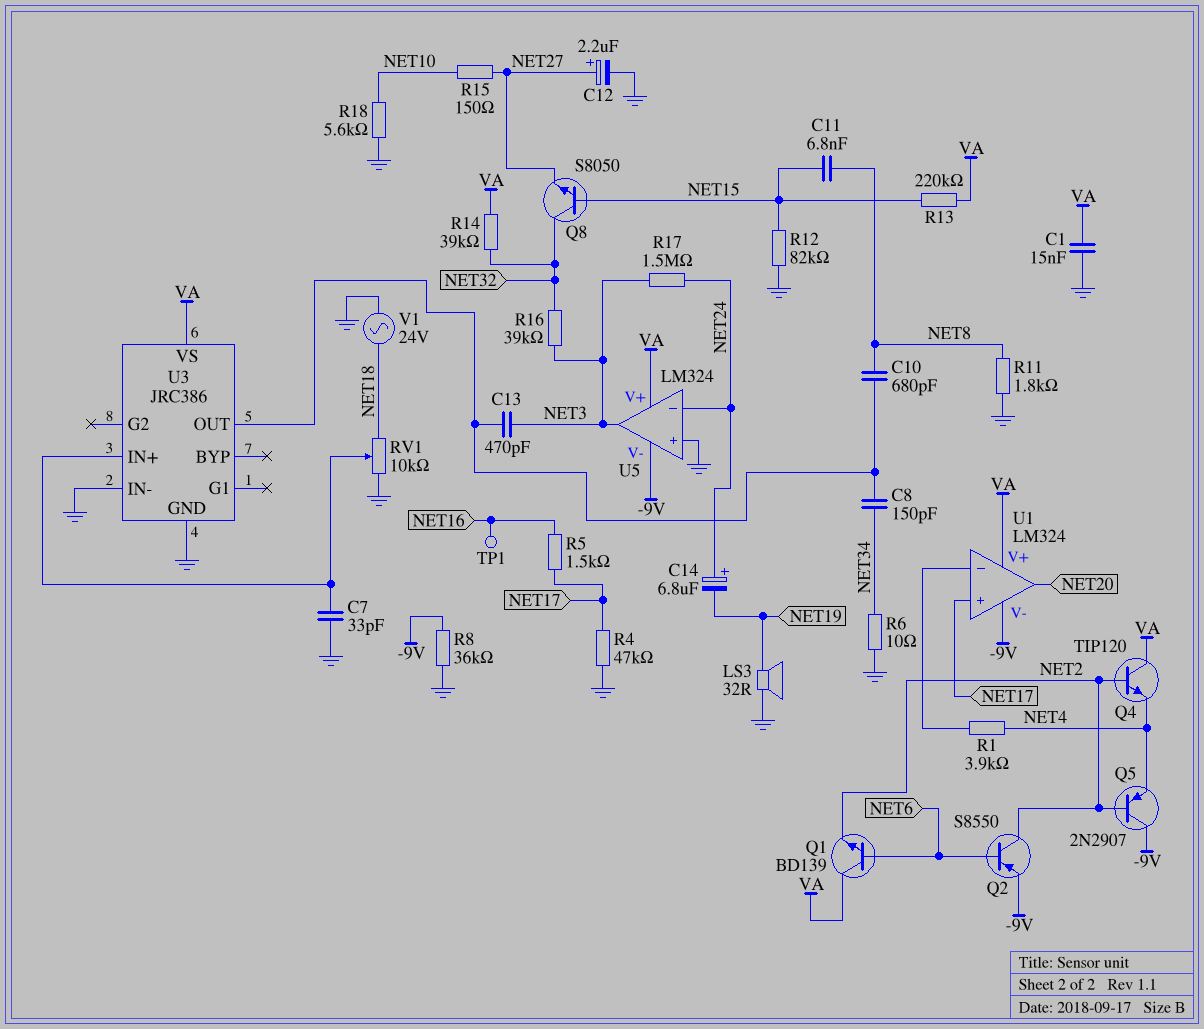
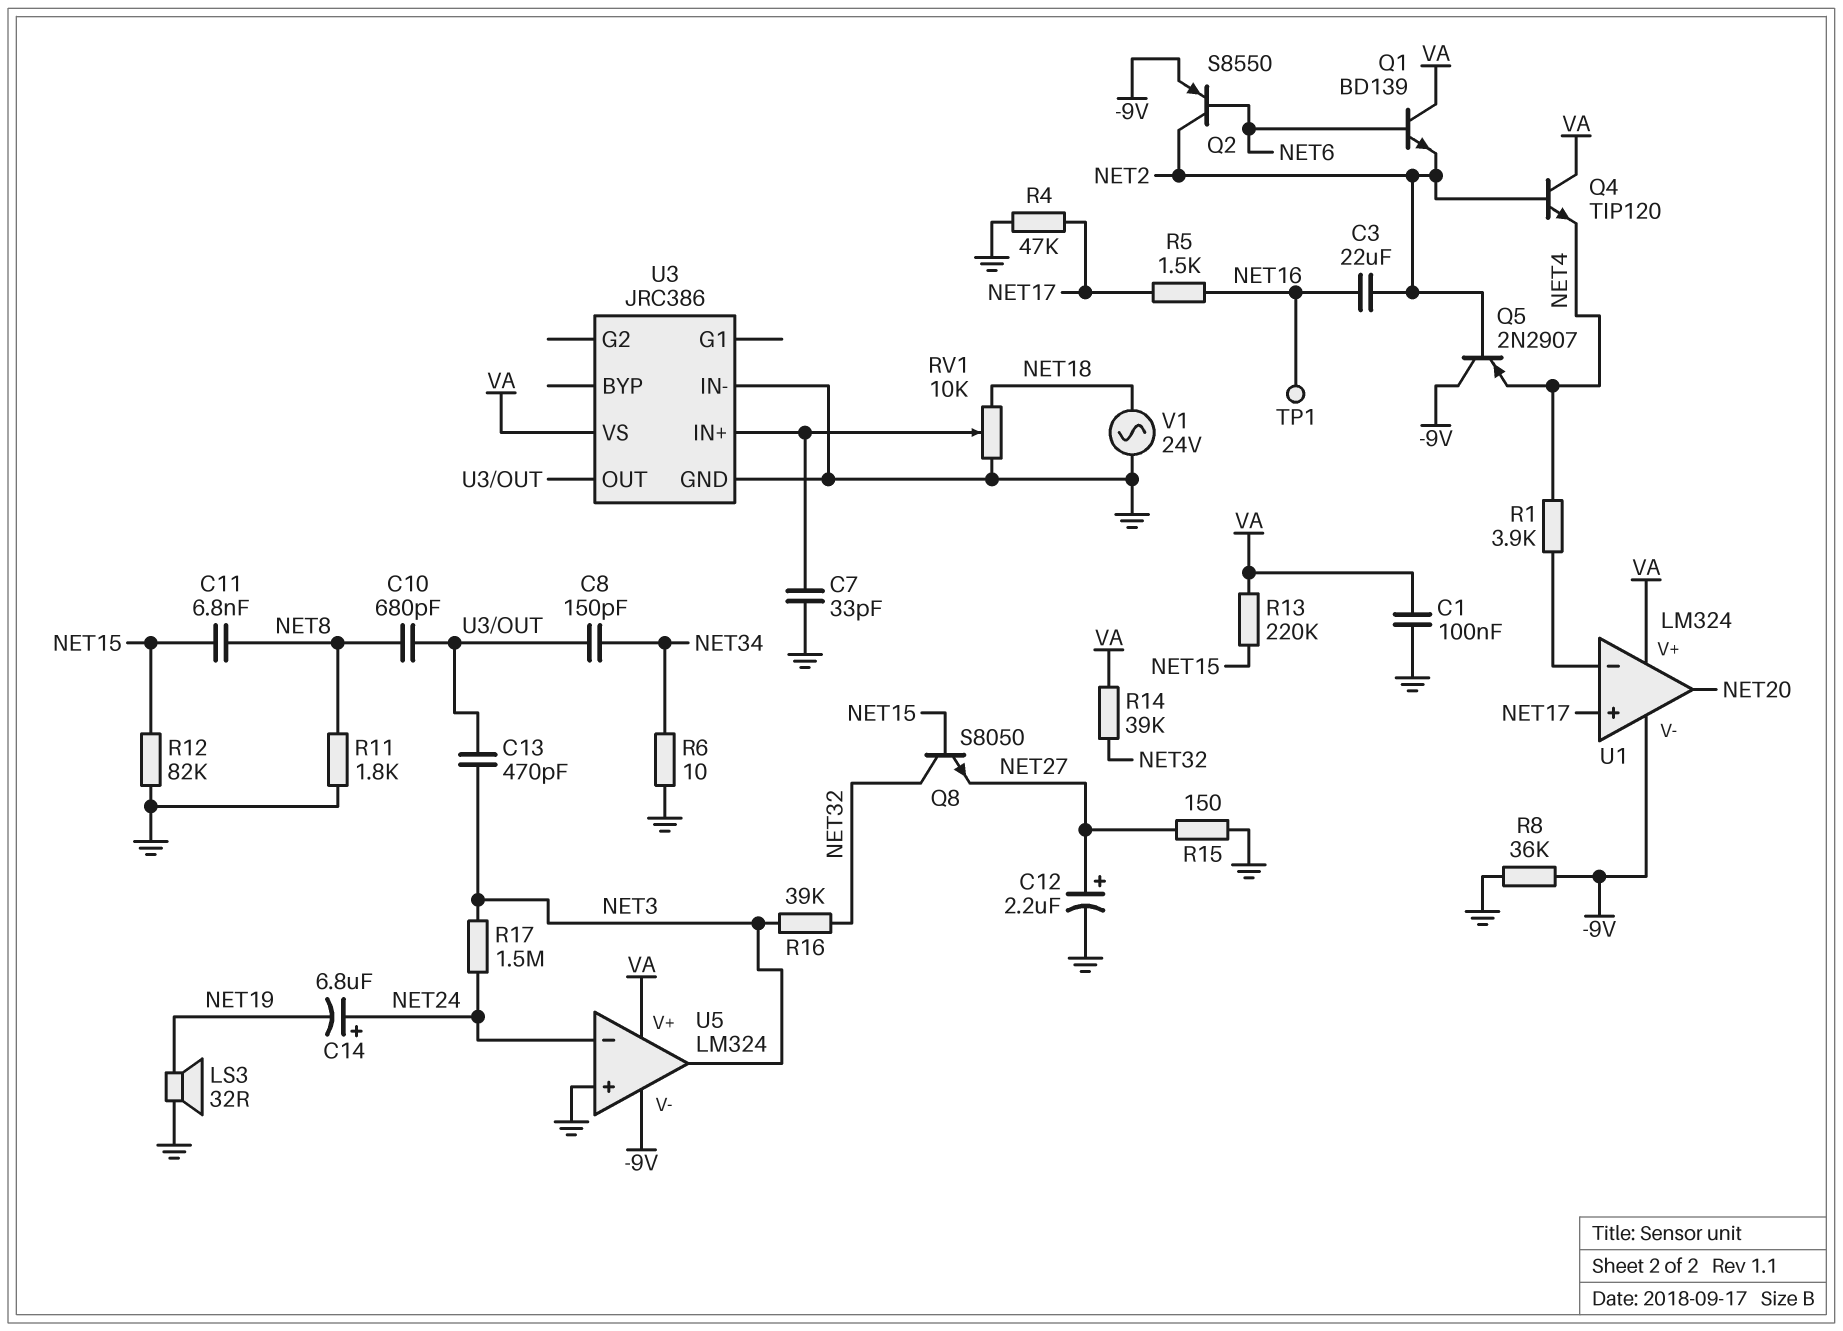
C1: 15nF (GND, VA) -> 100nF (GND, VA)
C3: none -> 22uF (NET2, NET16)
R15: 150 (NET10, NET27) -> 150 (GND, NET27)
R18: 5.6k (GND, NET10) -> none

